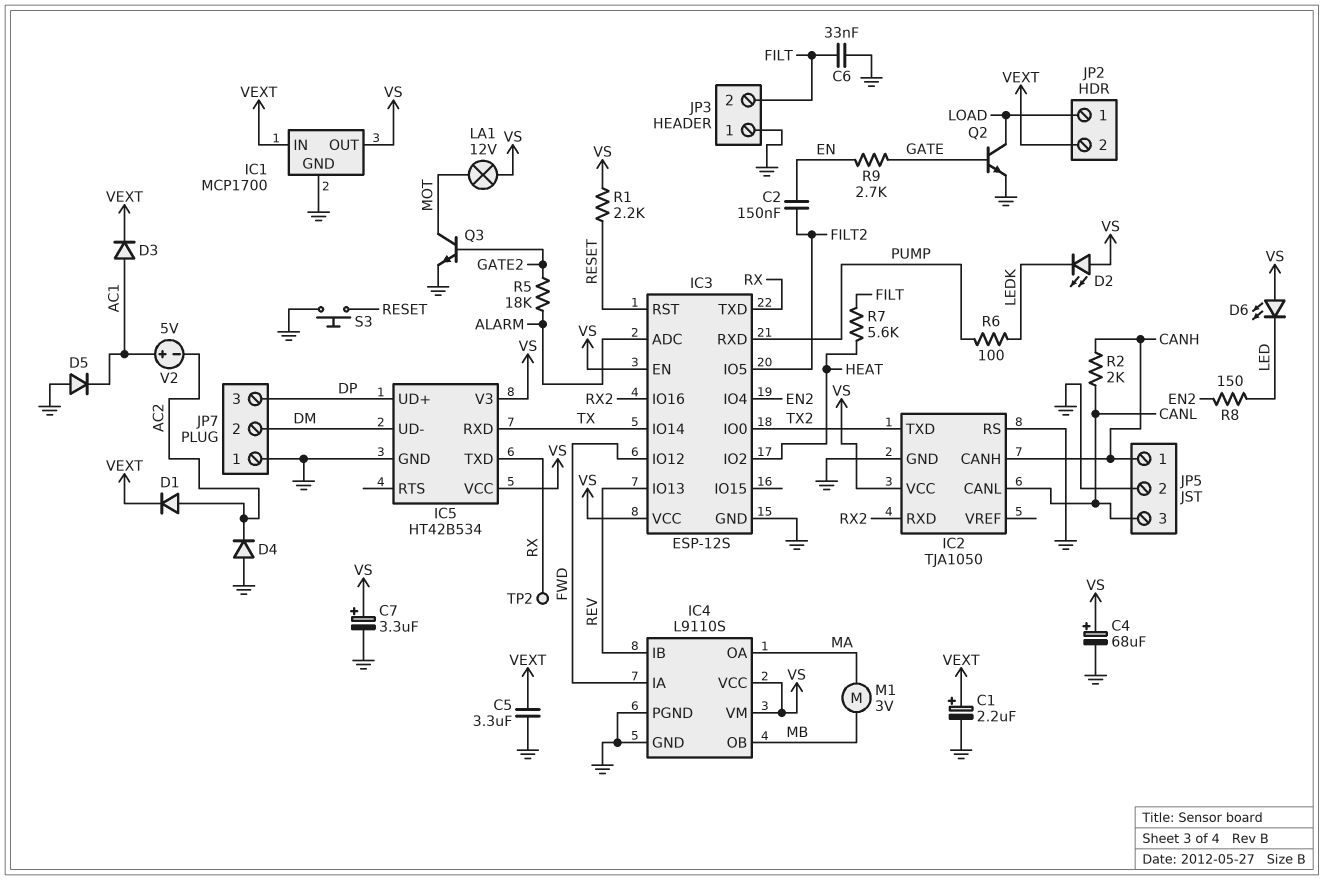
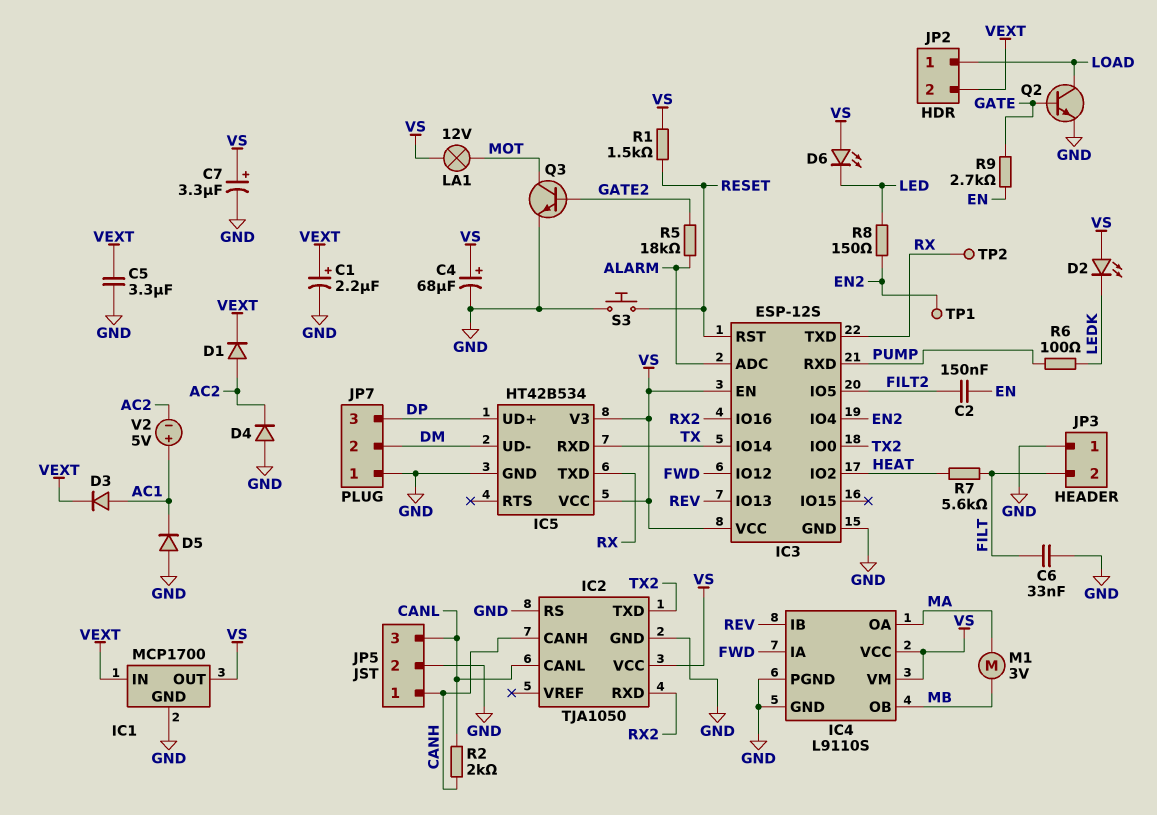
R1: 2.2k (RESET, VS) -> 1.5k (RESET, VS)
TP1: none -> test point (EN2)

